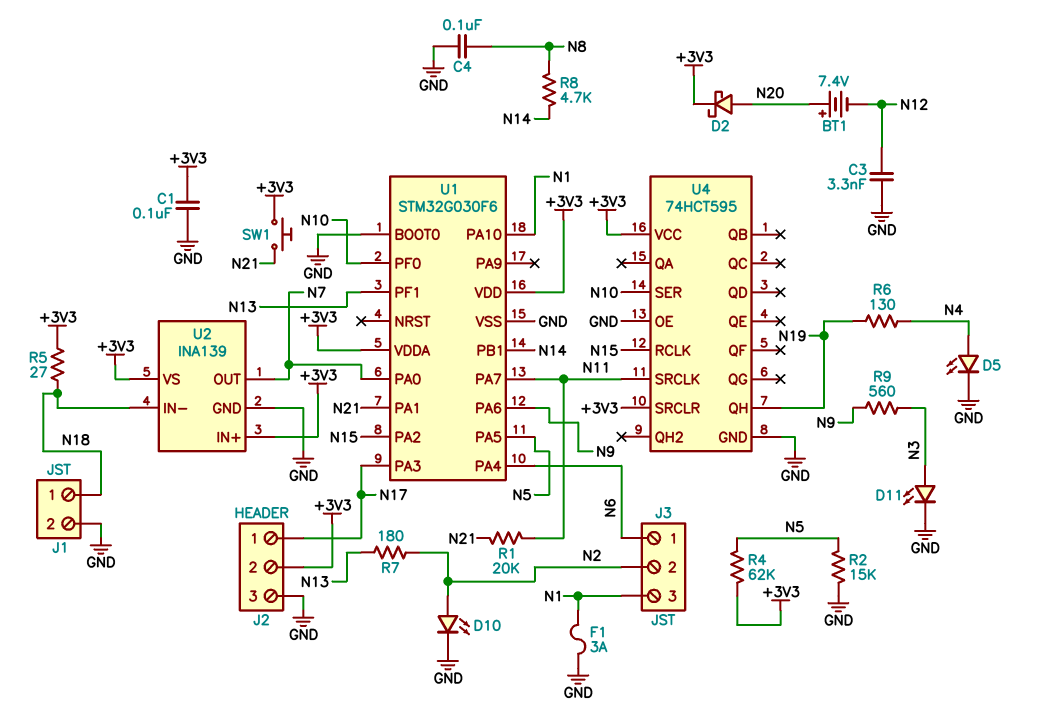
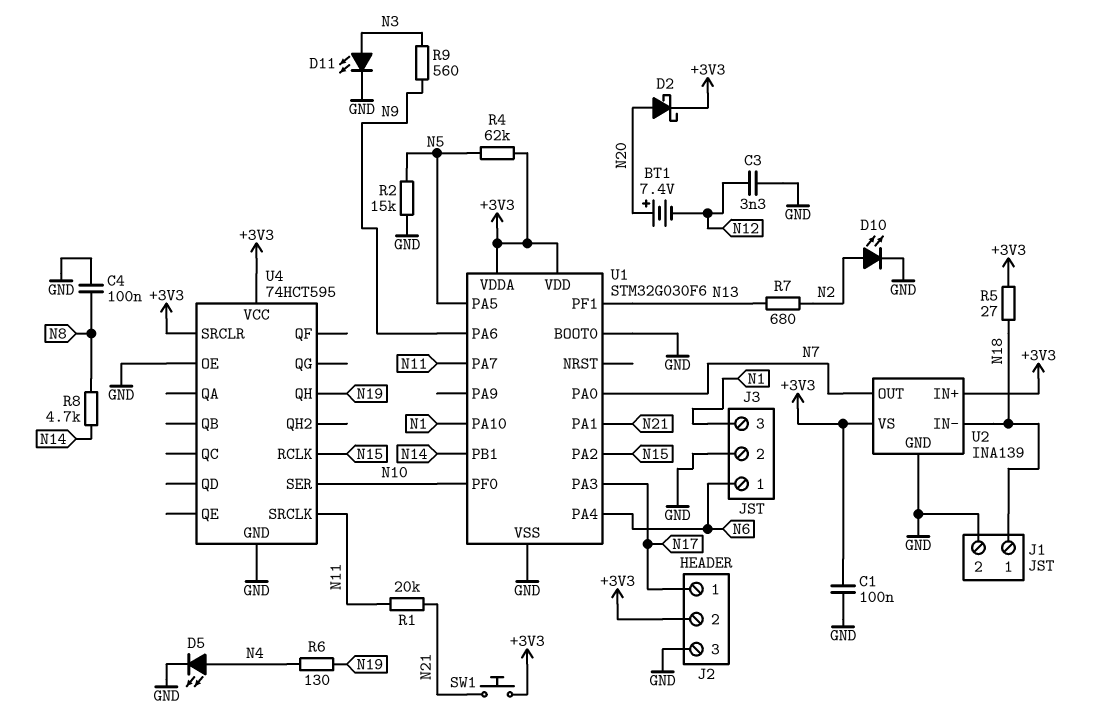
F1: 3A (GND, N1) -> none
J3 pin 2: N2 -> GND
R7: 180 (N2, N13) -> 680 (N2, N13)

